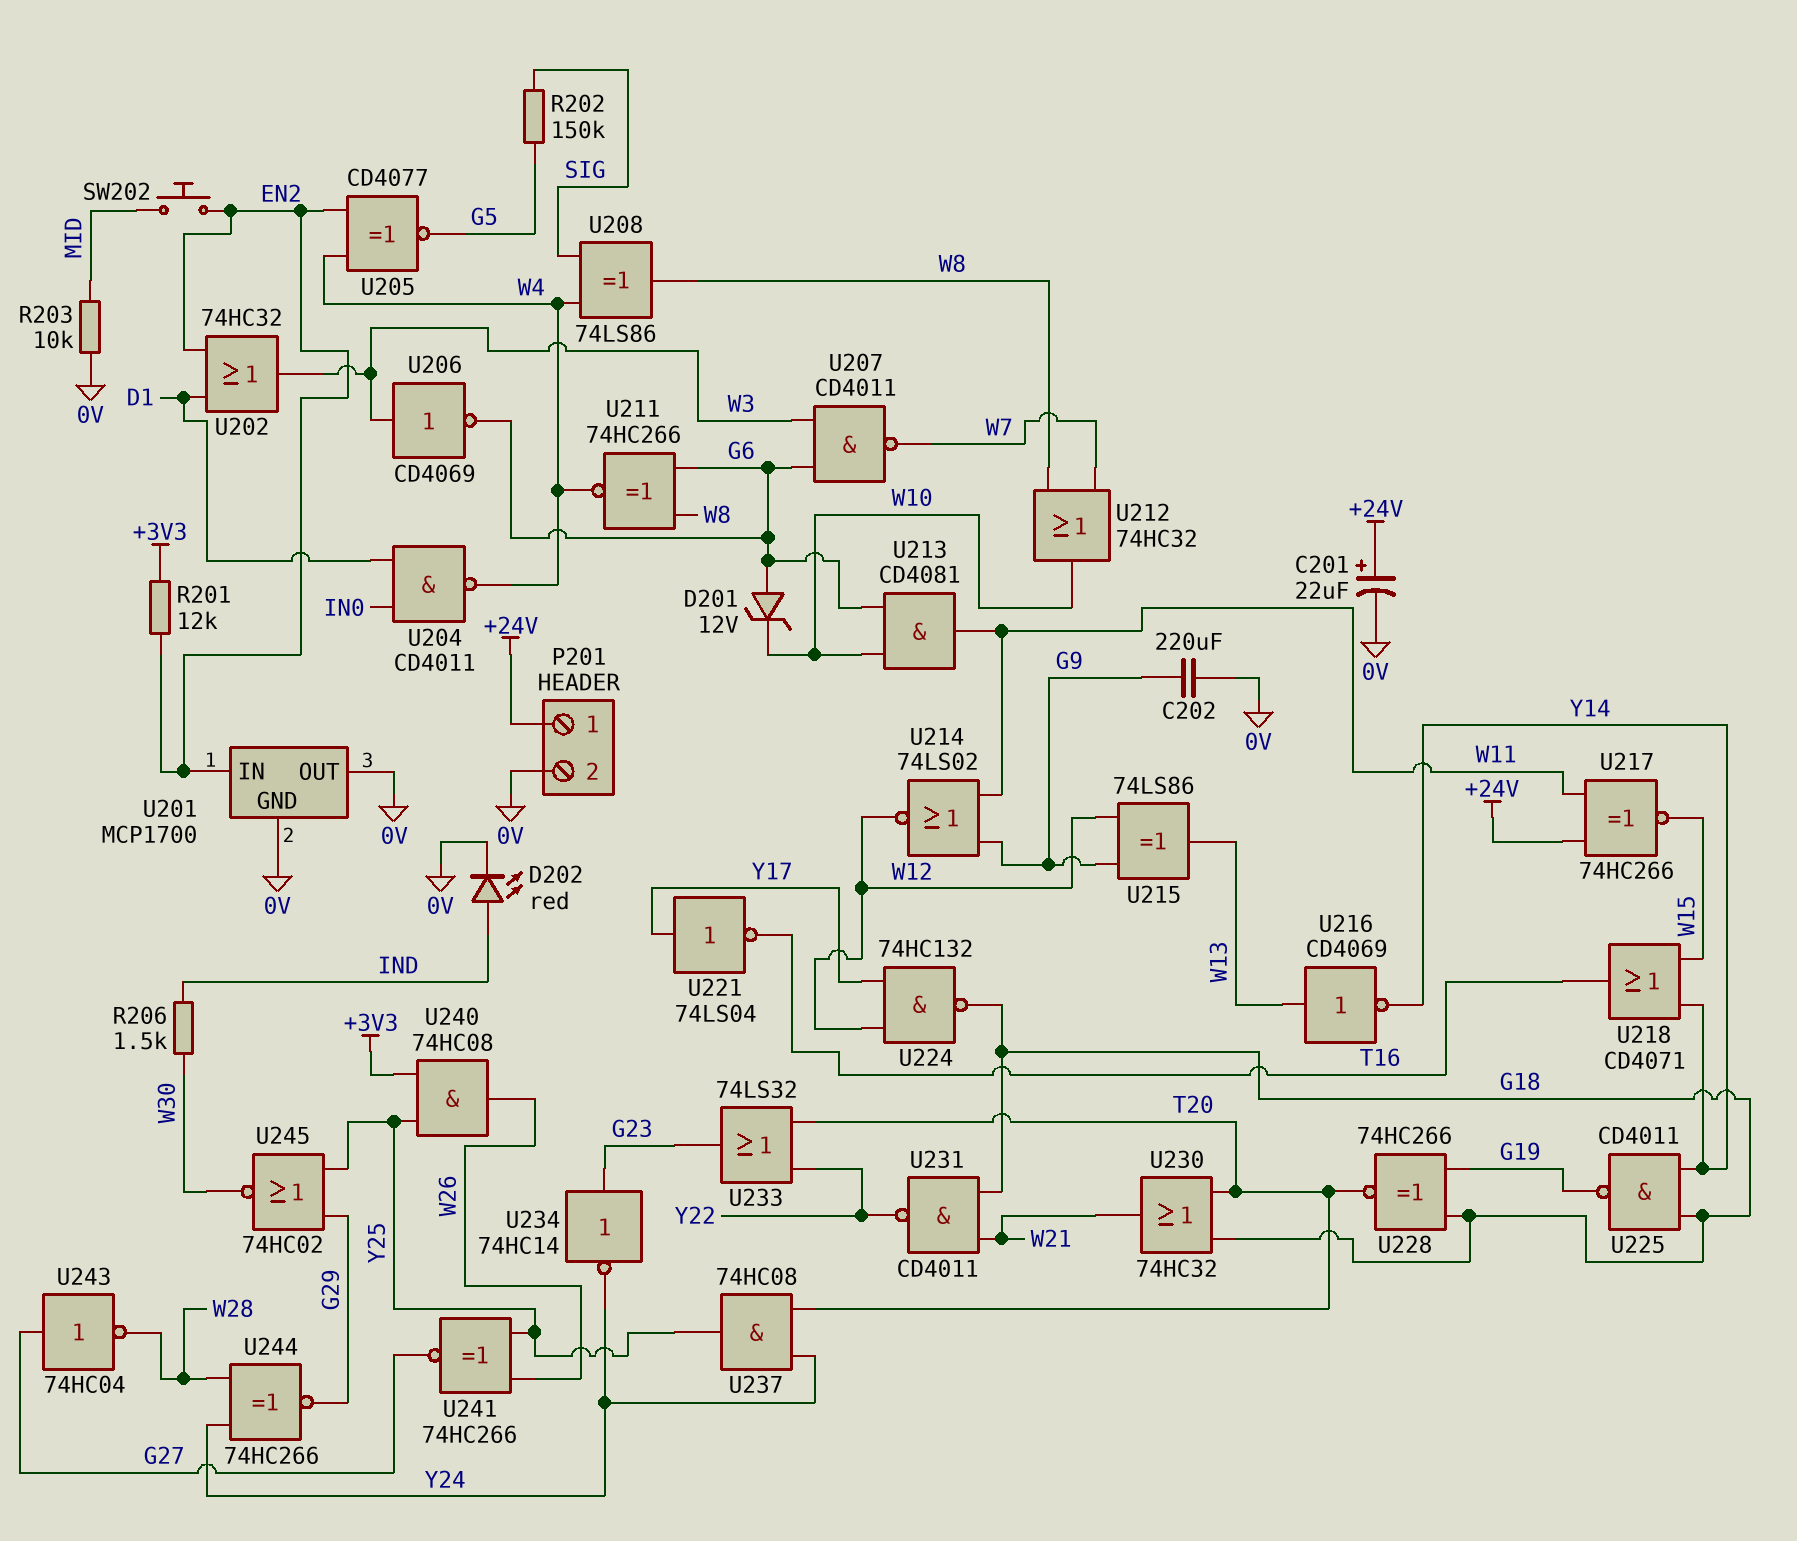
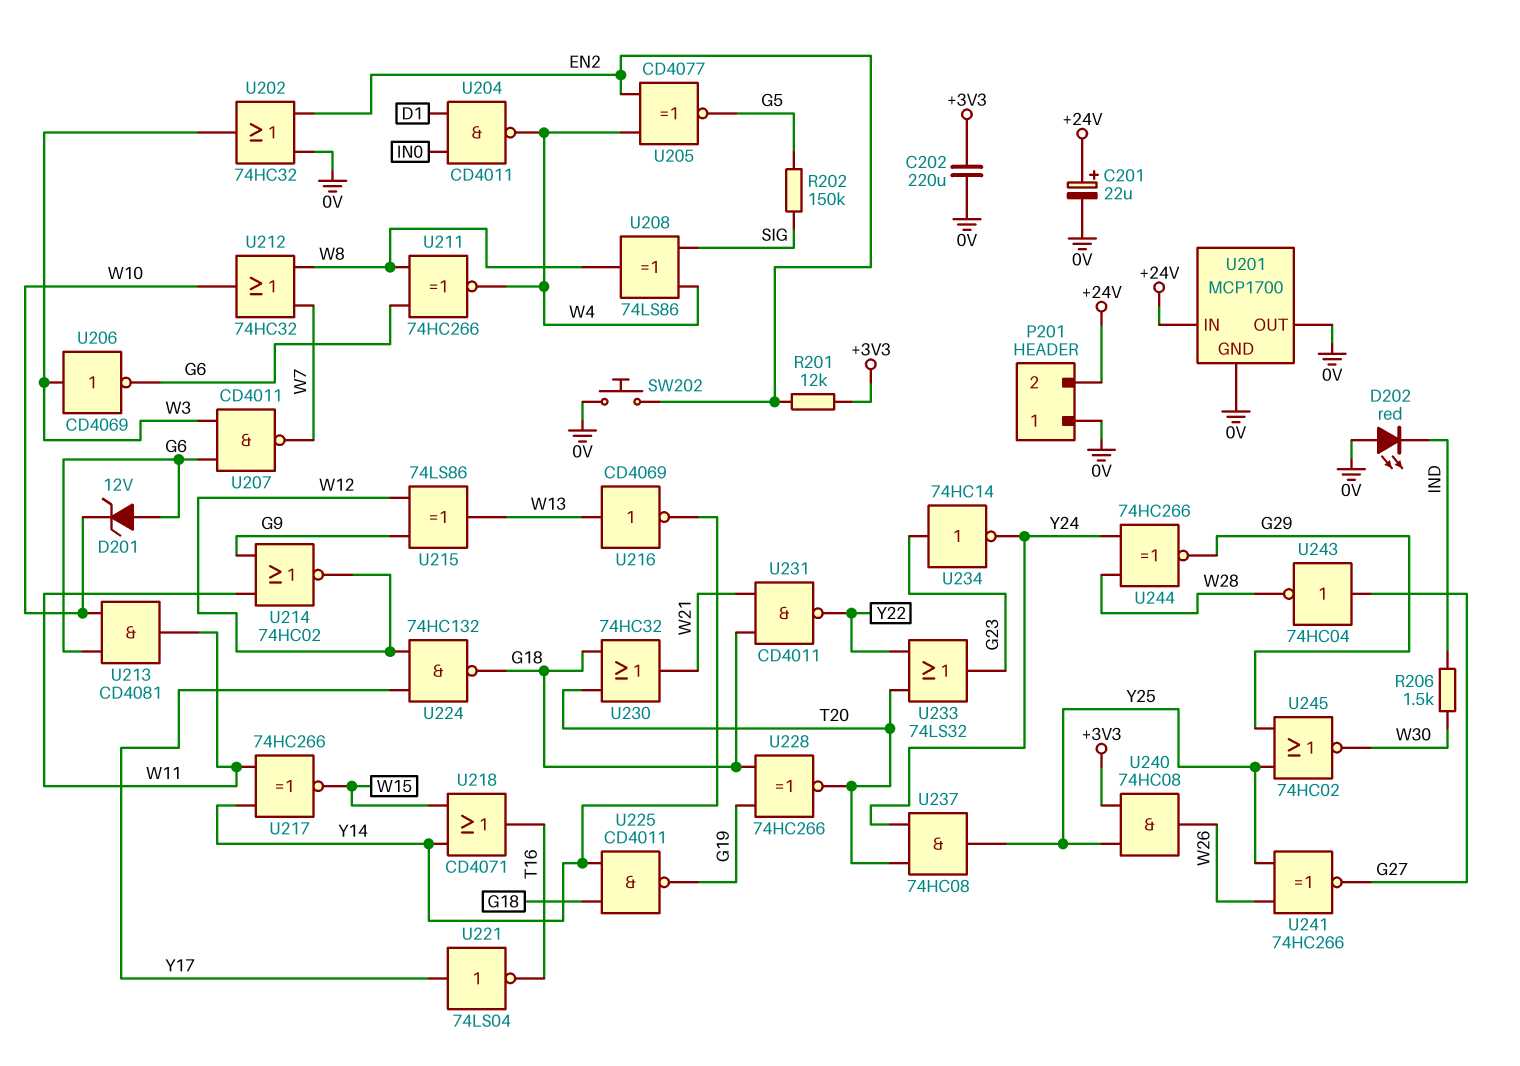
C202: 220uF (0V, G9) -> 220uF (+3V3, 0V)
D202: LED red (A IND, K 0V) -> LED red (A 0V, K IND)
P201 pin 1: +24V -> 0V
P201 pin 2: 0V -> +24V
R203: 10k (0V, MID) -> none
SW202: button (EN2, MID) -> button (0V, EN2)
U201 pin IN: EN2 -> +24V
U202: OR 74HC32 (in D1, in EN2, out W3) -> OR 74HC32 (in 0V, in EN2, out W3)
U214: NOR 74LS02 (in G9, in W11, out W12) -> NOR 74HC02 (in G9, in W11, out W12)
U217: XNOR 74HC266 (in +24V, in W11, out W15) -> XNOR 74HC266 (in W11, in Y14, out W15)

